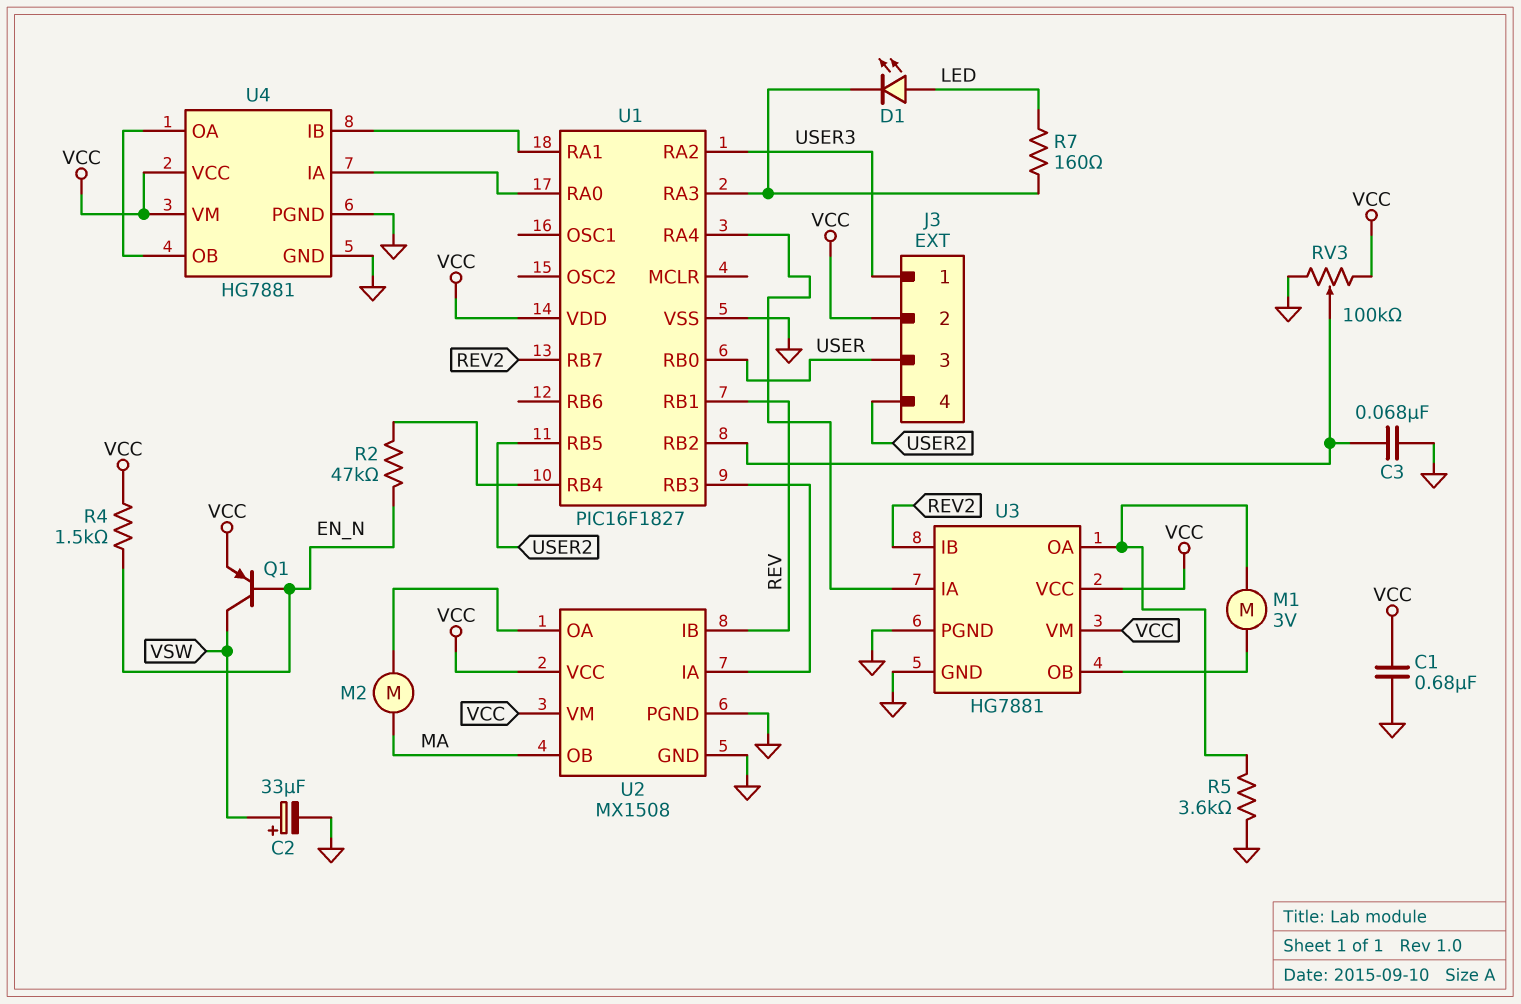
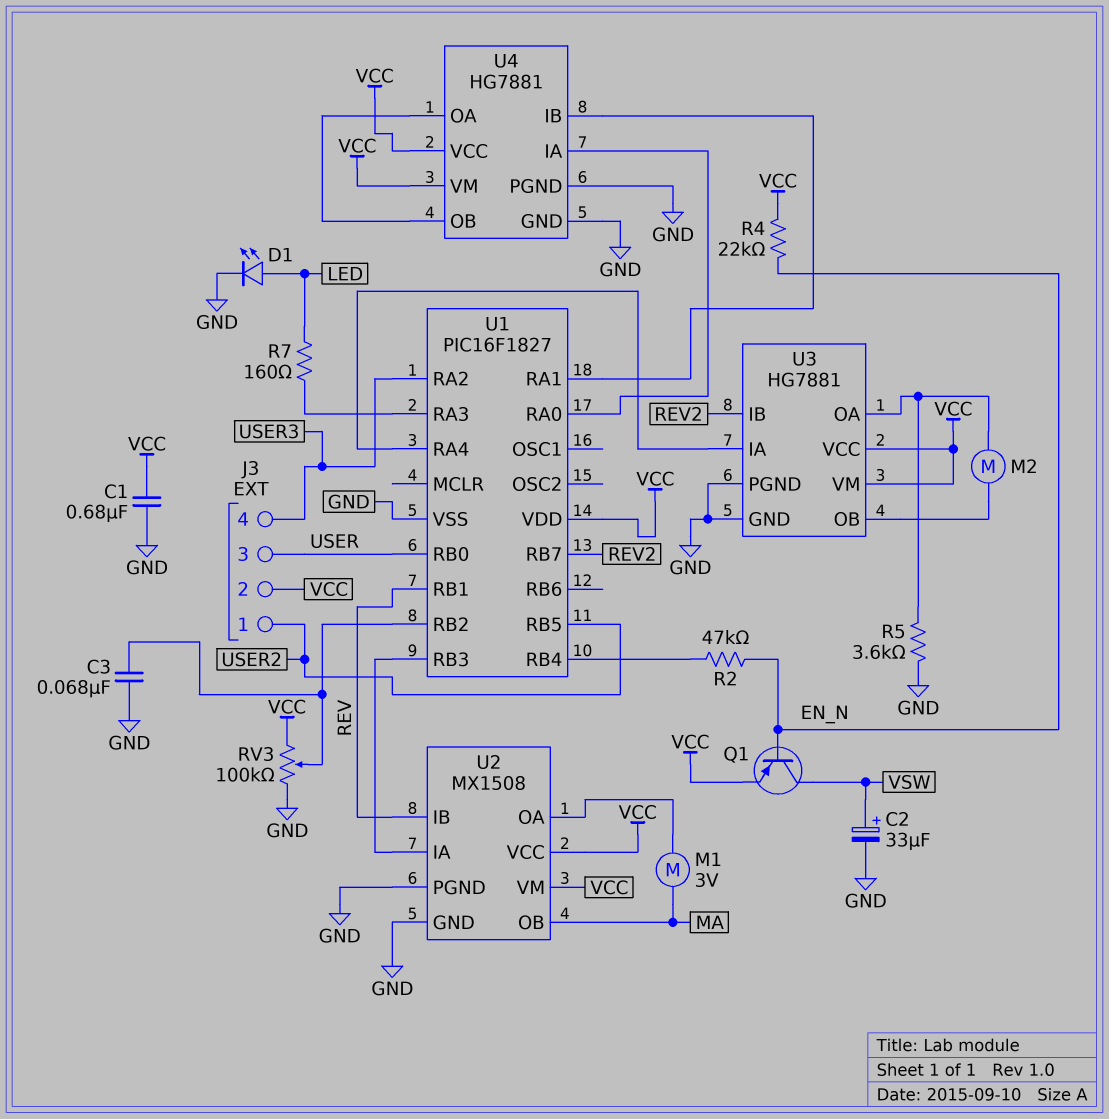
D1: LED (A LED, K U1/RA3) -> LED (A LED, K GND)
J3 pin 1: USER3 -> USER2
J3 pin 4: USER2 -> USER3
M1: motor 3V (U3/OA, U3/OB) -> motor 3V (MA, U2/OA)
M2: motor (MA, U2/OA) -> motor (U3/OA, U3/OB)
R4: 1.5k (EN_N, VCC) -> 22k (EN_N, VCC)

